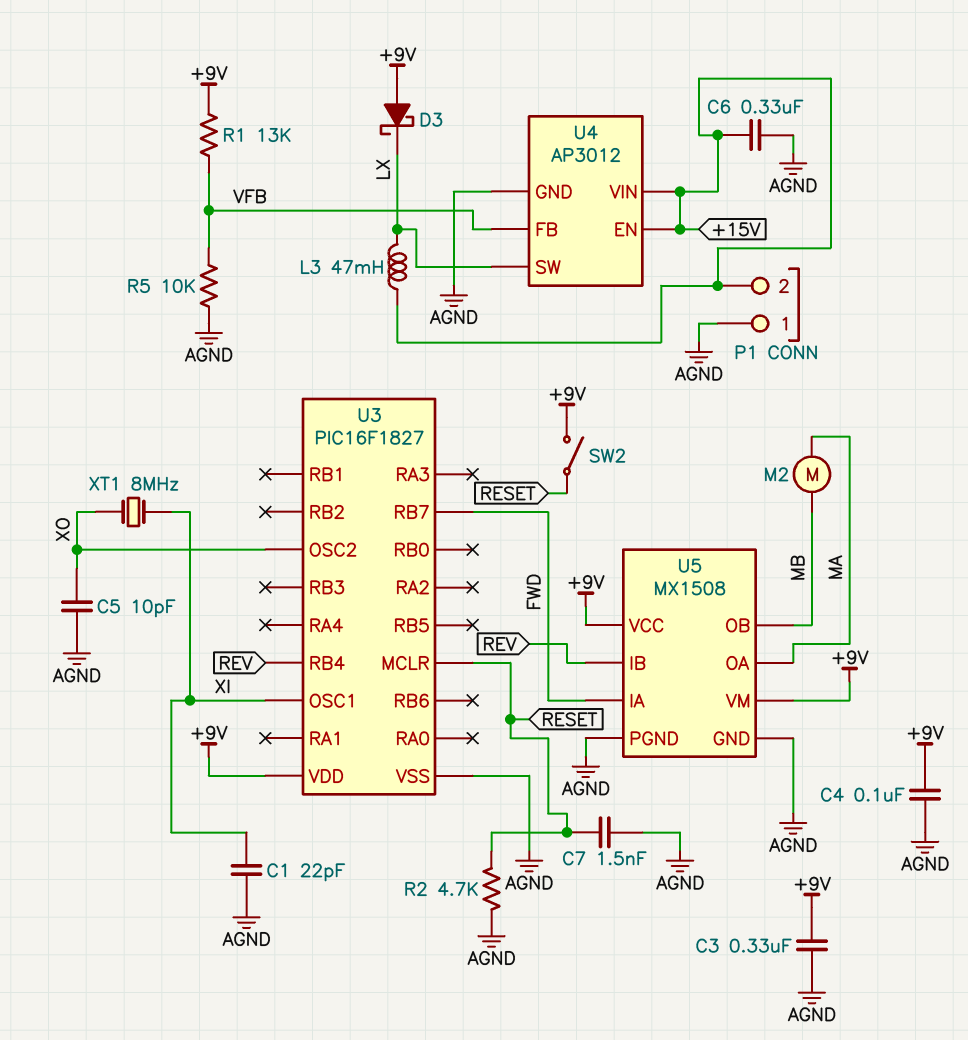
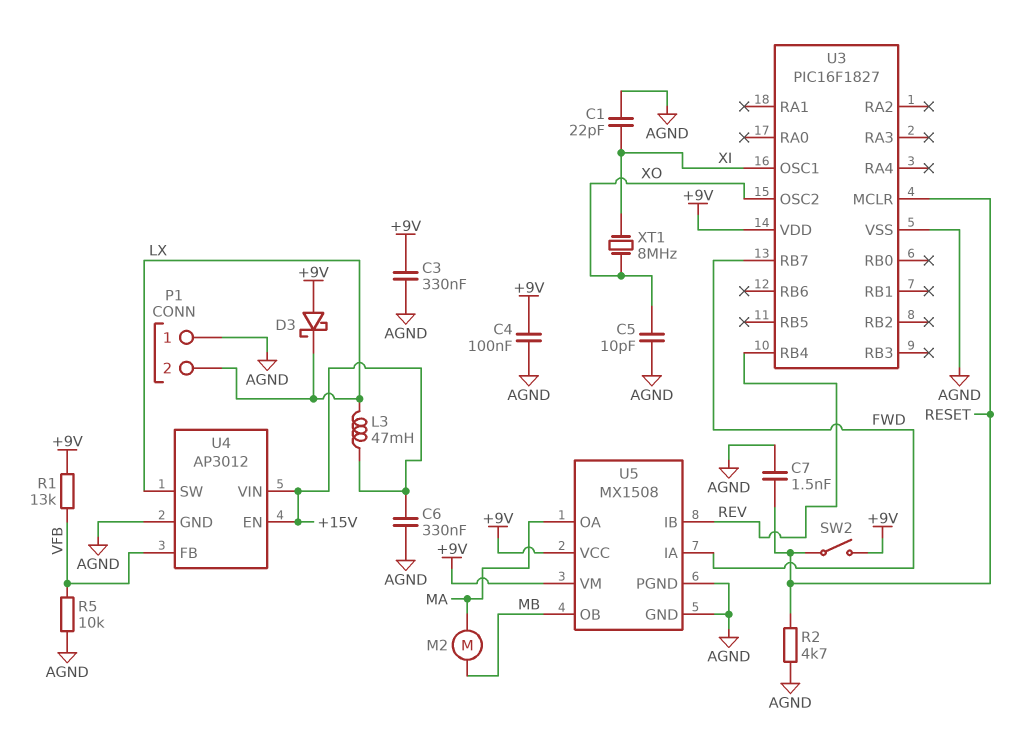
P1 pin 2: +15V -> LX

